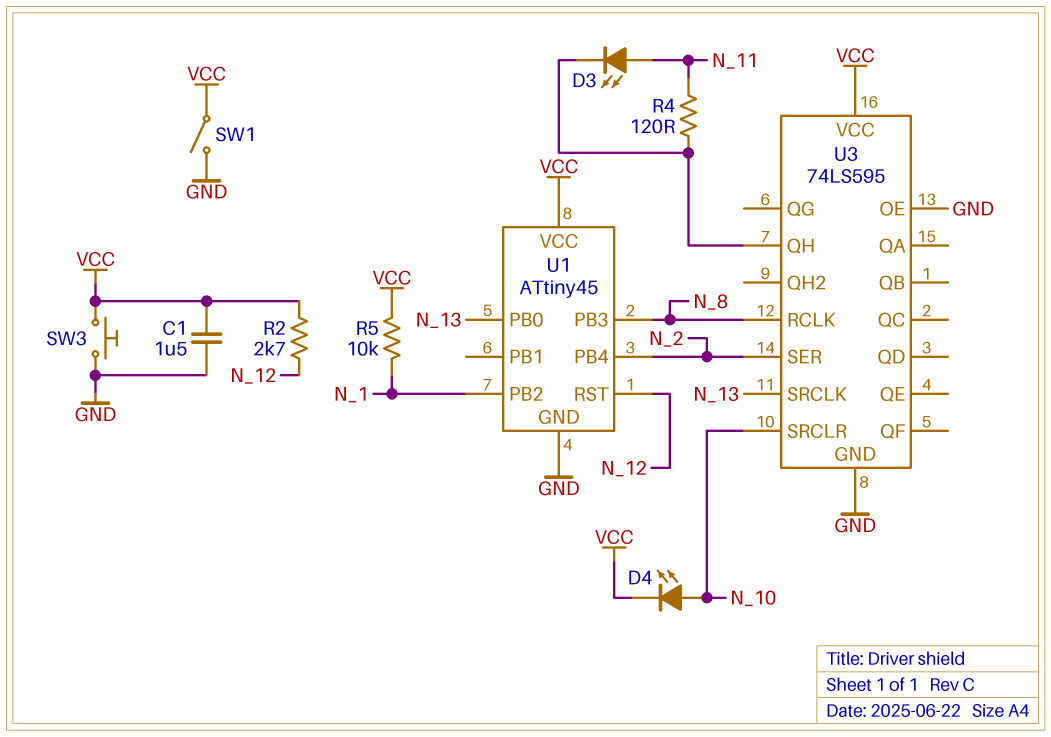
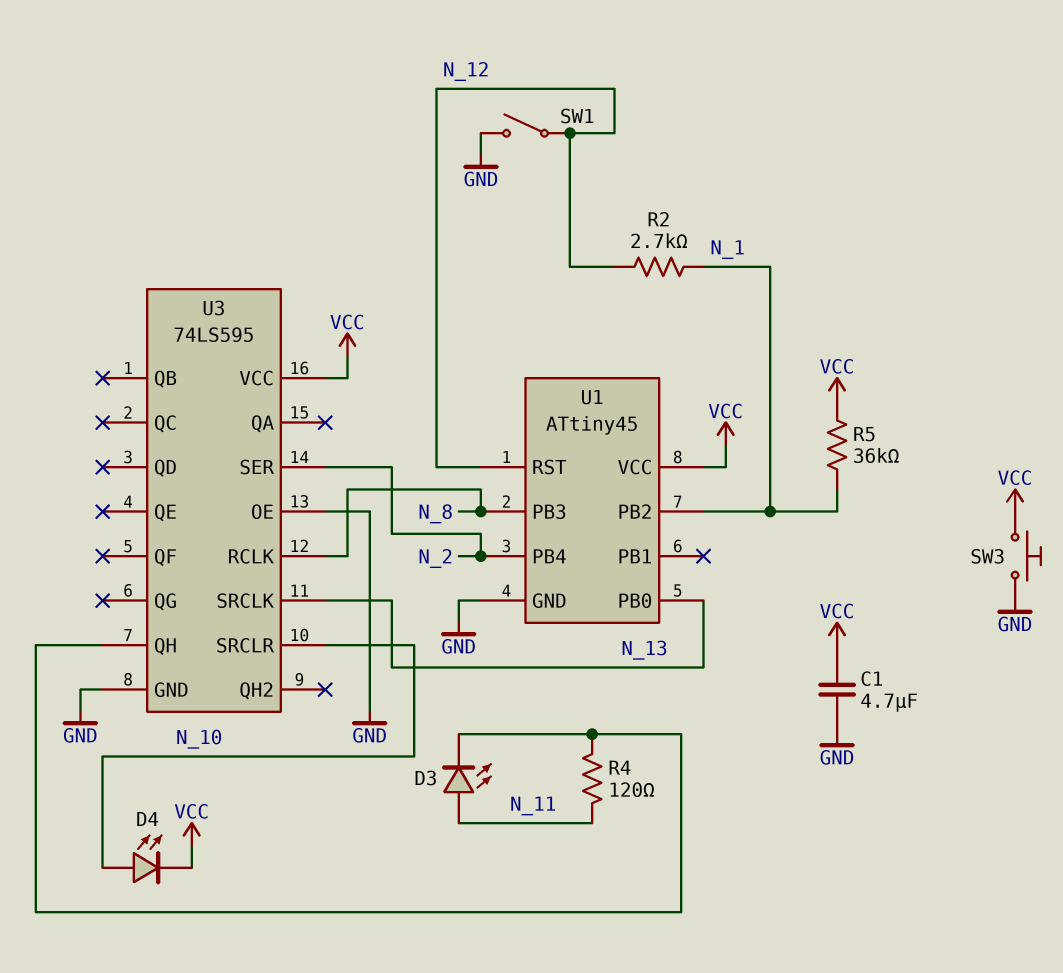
C1: 1.5uF (GND, VCC) -> 4.7uF (GND, VCC)
R2: 2.7k (N_12, VCC) -> 2.7k (N_1, N_12)
R5: 10k (N_1, VCC) -> 36k (N_1, VCC)
SW1: switch (GND, VCC) -> switch (GND, N_12)

